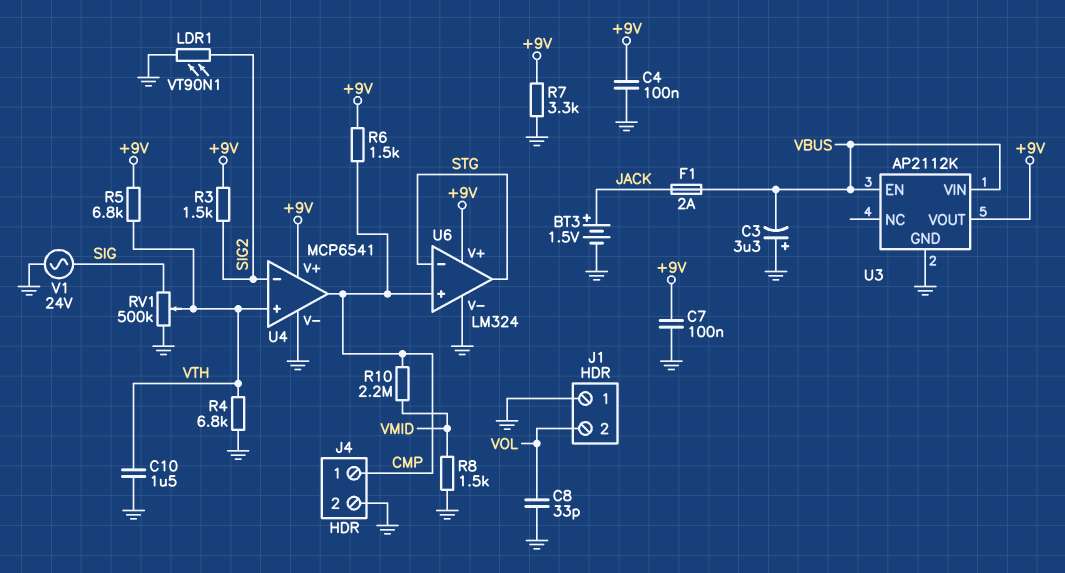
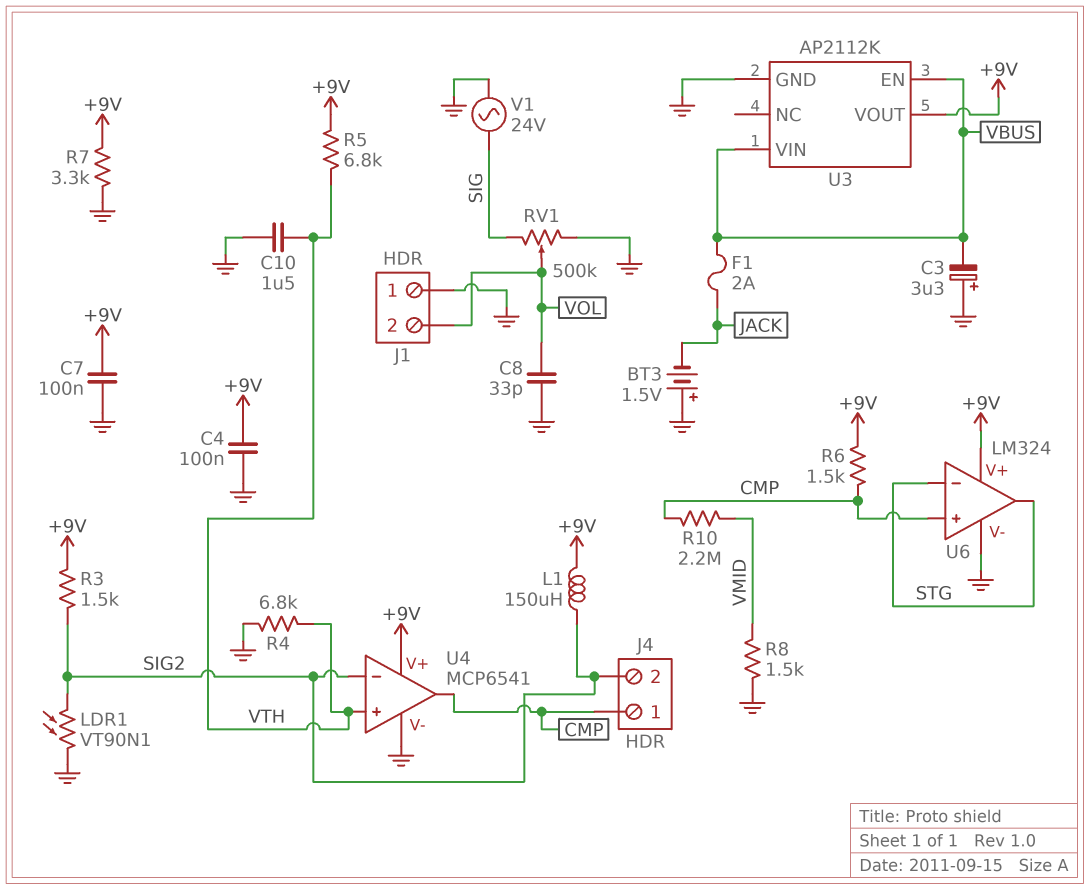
BT3: 1.5V (plus JACK, minus GND) -> 1.5V (plus GND, minus JACK)
J4 pin 2: GND -> SIG2
L1: none -> 150uH (+9V, SIG2)
RV1: 500k (GND, SIG, wiper VTH) -> 500k (GND, SIG, wiper VOL)

